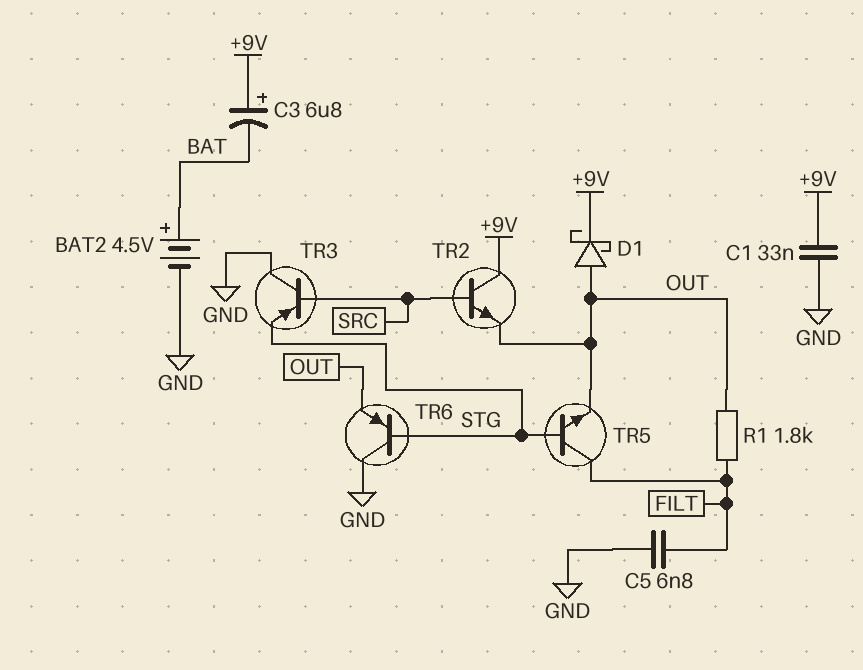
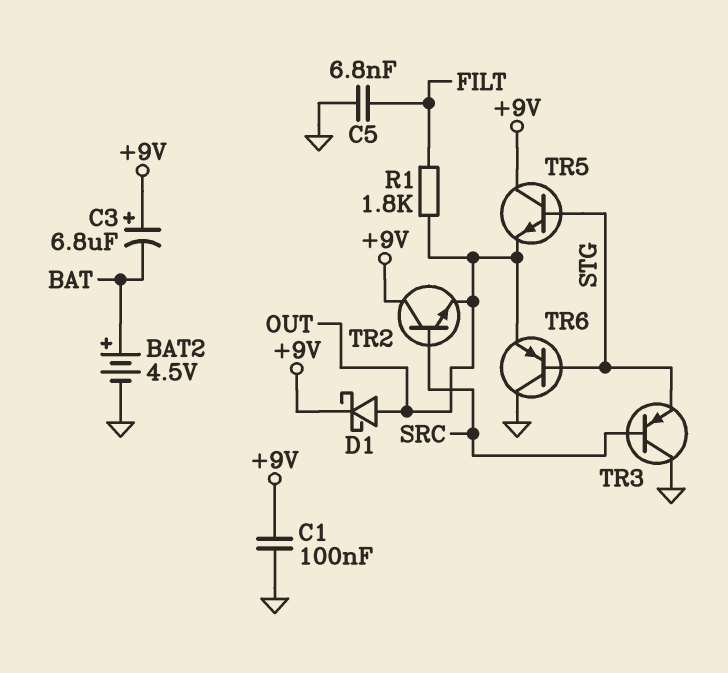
C1: 33nF (+9V, GND) -> 100nF (+9V, GND)
TR5: NPN (B STG, C FILT, E OUT) -> NPN (B STG, C +9V, E OUT)

